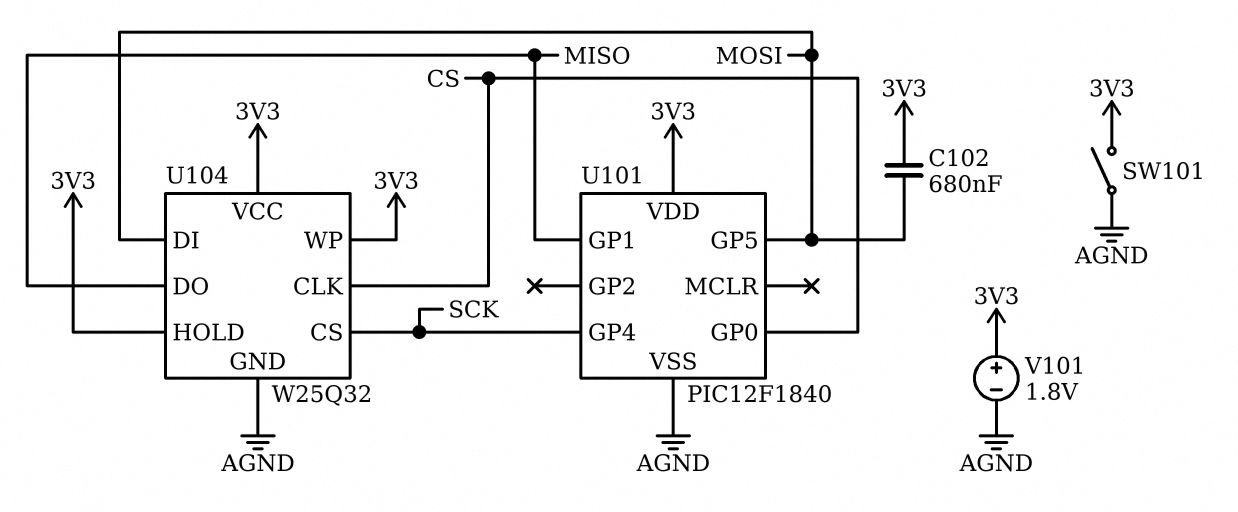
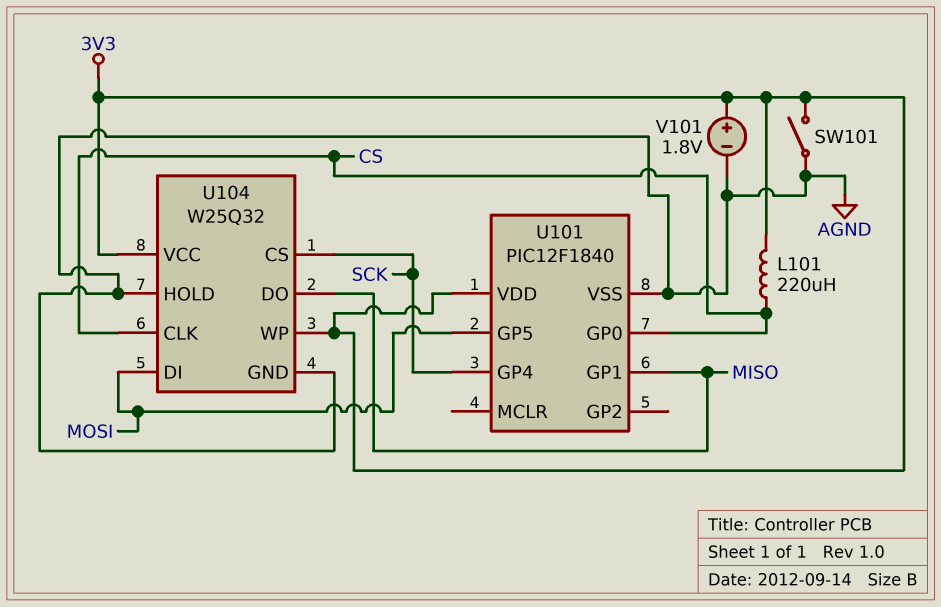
C102: 680nF (3V3, MOSI) -> none
L101: none -> 220uH (3V3, CS)
U104 pin HOLD: 3V3 -> AGND

